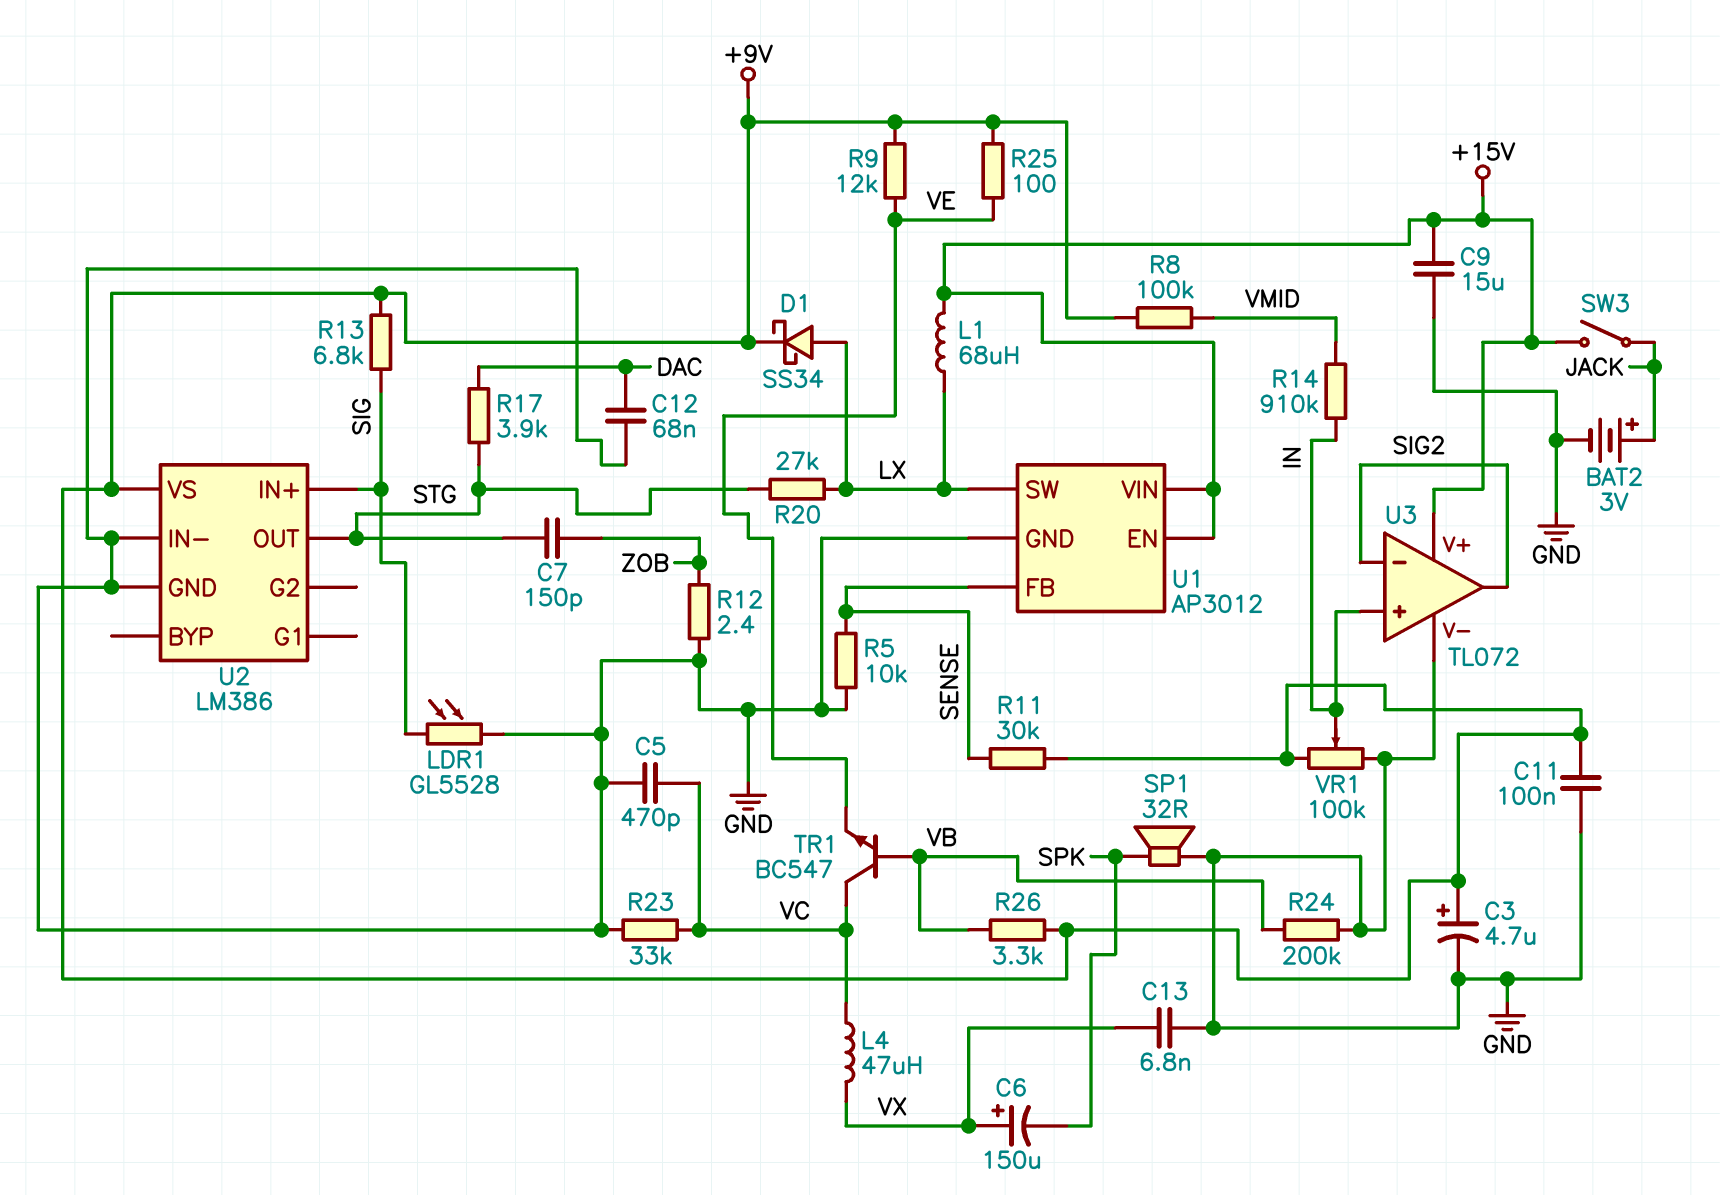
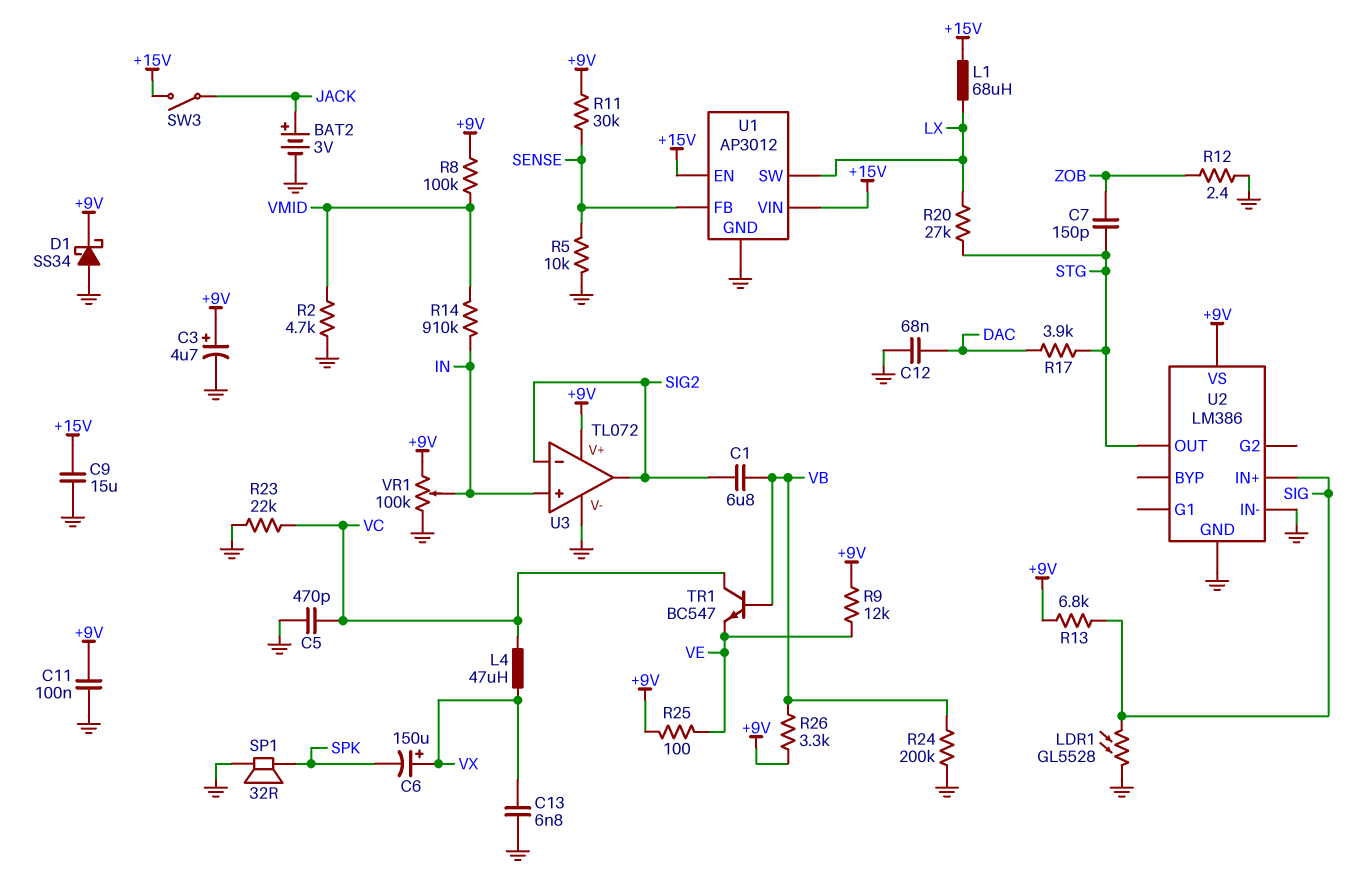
C1: none -> 6.8uF (SIG2, VB)
D1: schottky SS34 (A LX, K +9V) -> schottky SS34 (A GND, K +9V)
R2: none -> 4.7k (GND, VMID)
R23: 33k (GND, VC) -> 22k (GND, VC)
U3 pin V+: +15V -> +9V

